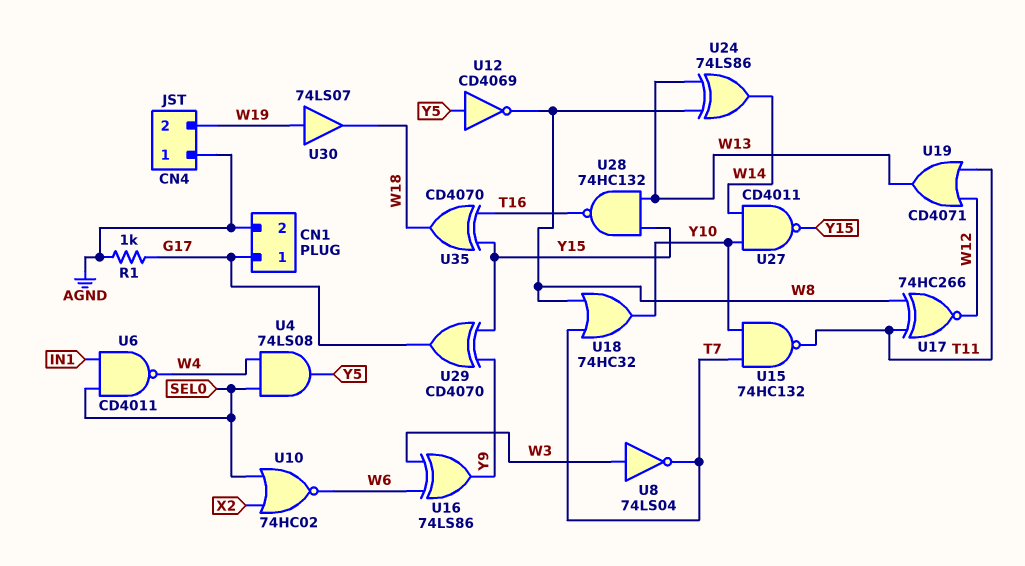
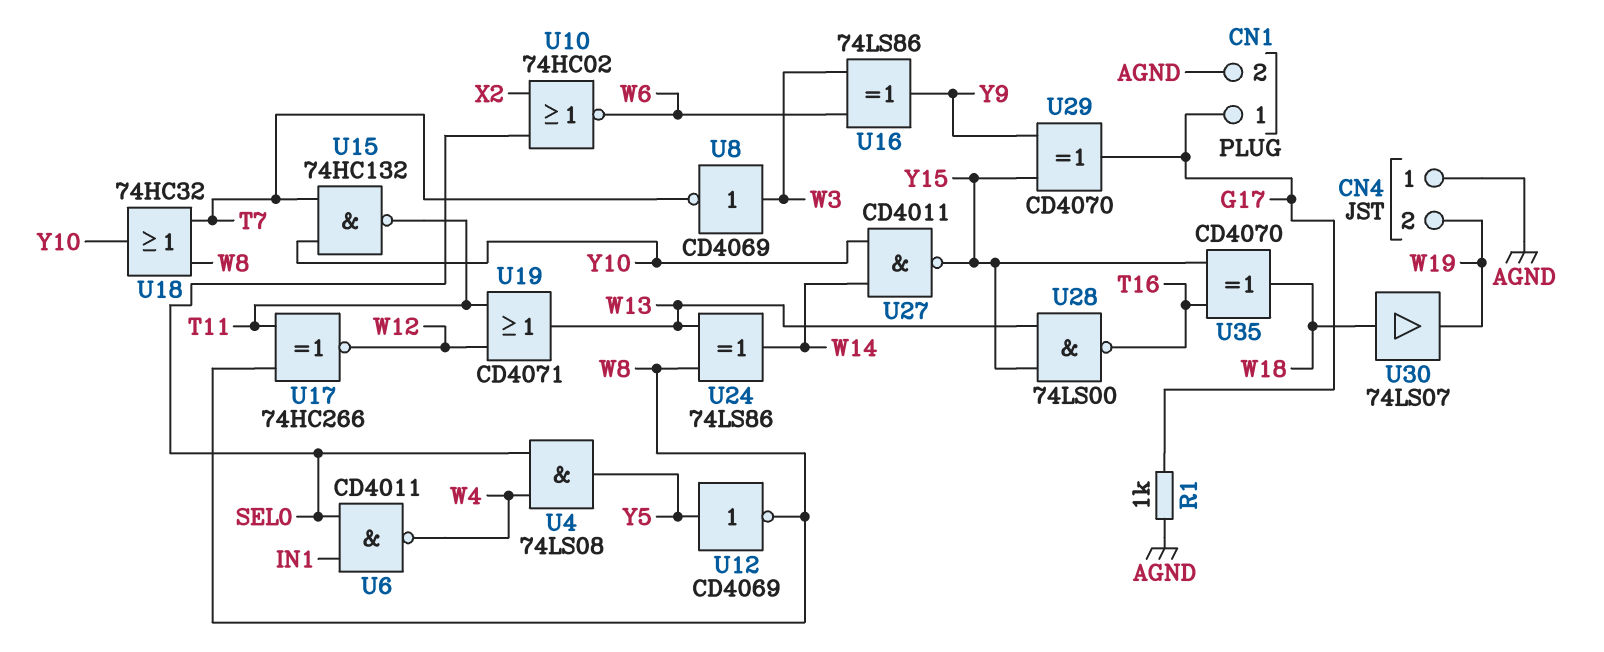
U8: NOT 74LS04 (in W3, out T7) -> NOT CD4069 (in W3, out T7)
U28: NAND 74HC132 (in W13, in Y15, out T16) -> NAND 74LS00 (in W13, in Y15, out T16)
U30: buffer 74LS07 (in W19, out W18) -> buffer 74LS07 (in W18, out W19)

